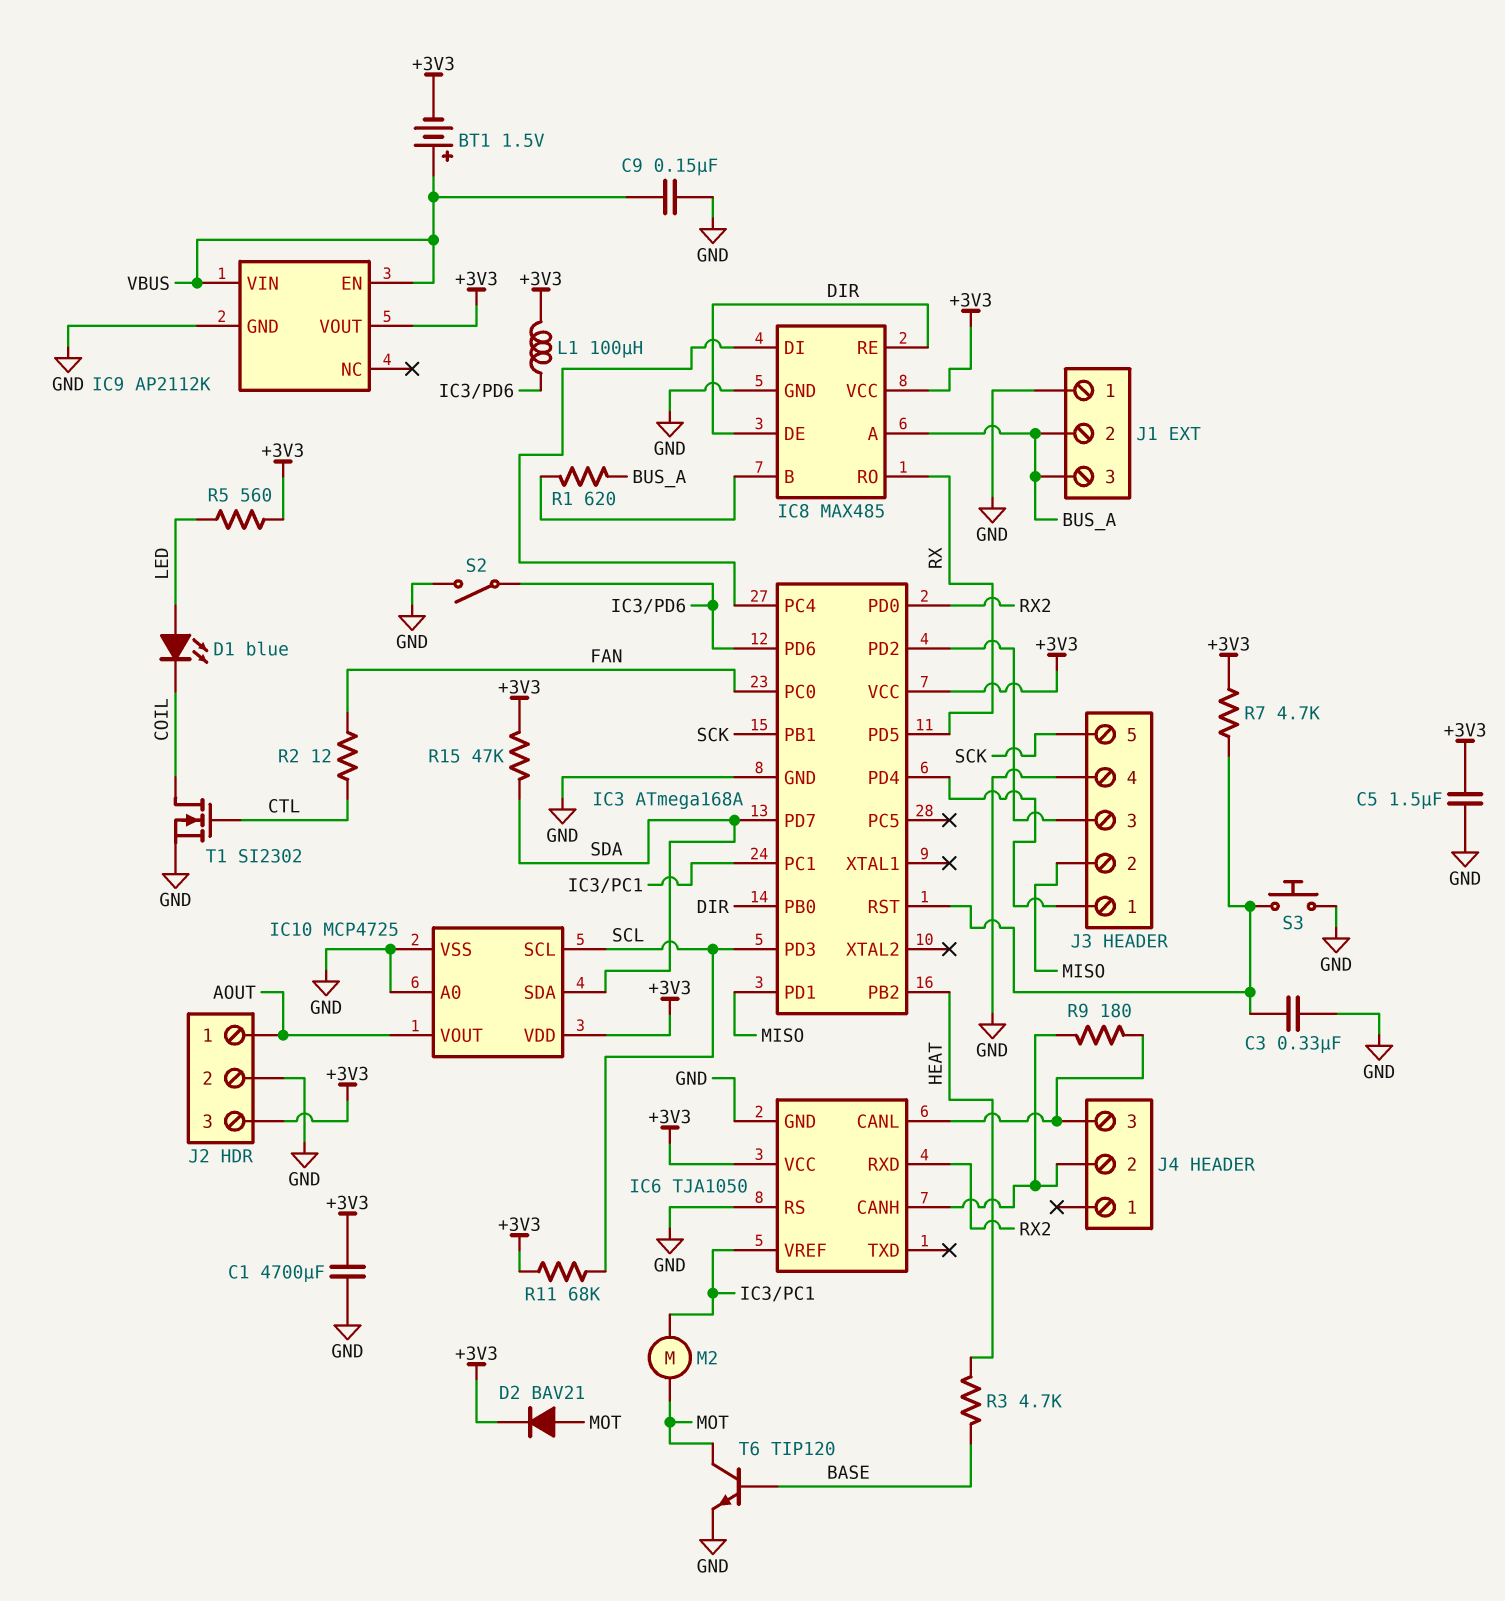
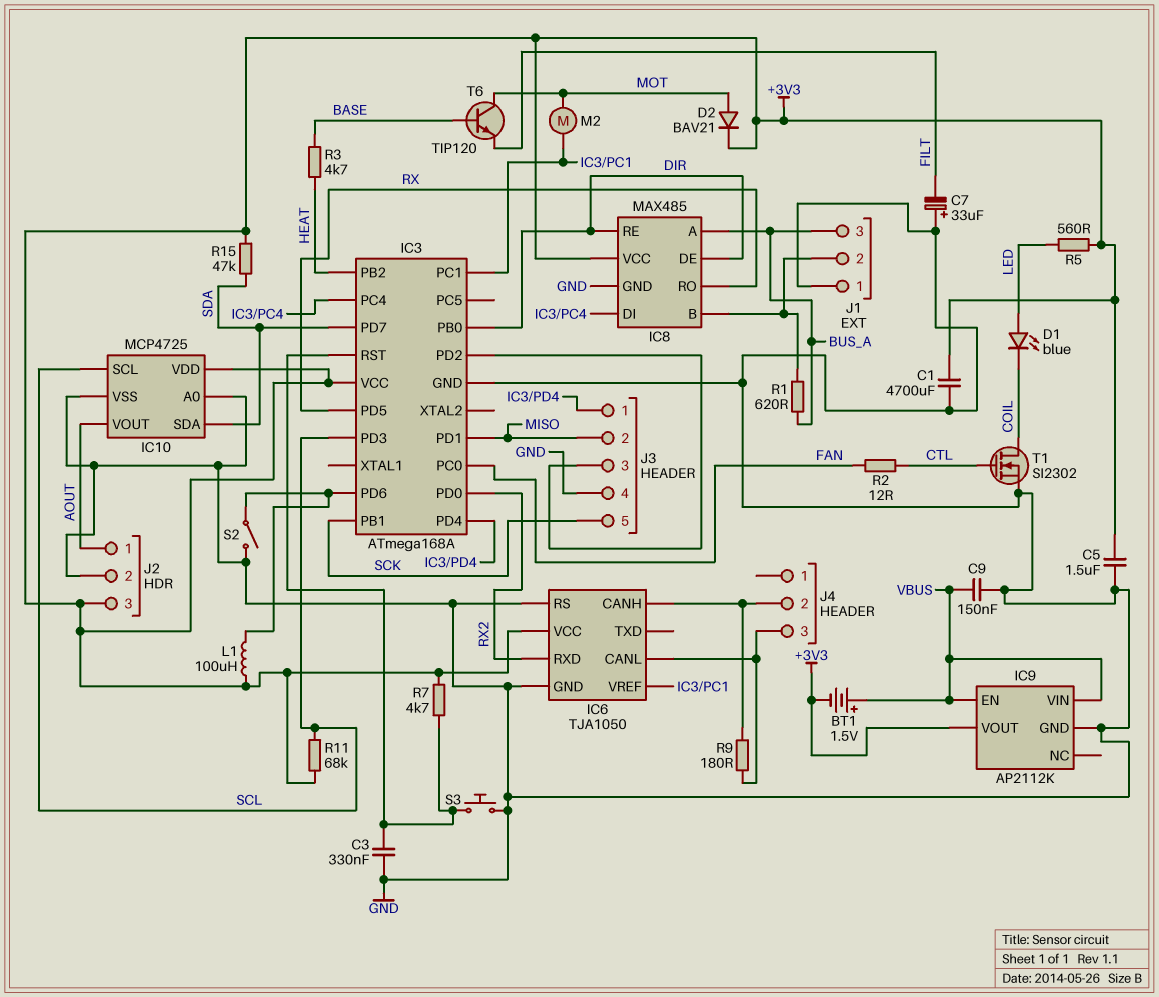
C7: none -> 33uF (plus GND, minus FILT)
J1 pin 2: BUS_A -> IC8/B
T6: NPN TIP120 (B BASE, C MOT, E GND) -> NPN TIP120 (B BASE, C MOT, E FILT)

